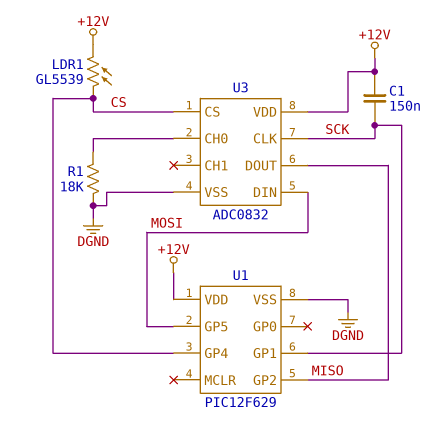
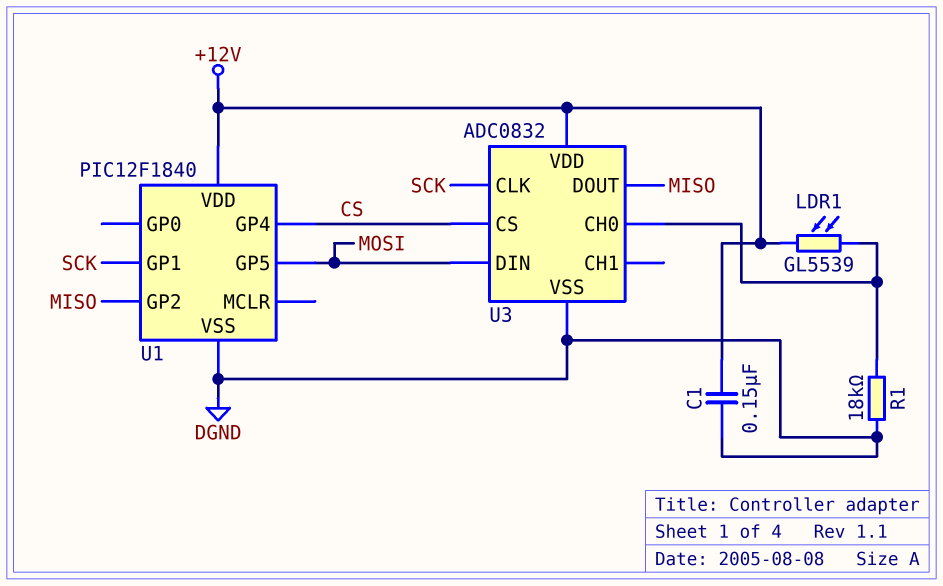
C1: 150nF (+12V, SCK) -> 150nF (+12V, DGND)
LDR1: GL5539 (+12V, CS) -> GL5539 (+12V, U3/CH0)
U1: PIC12F629 -> PIC12F1840

